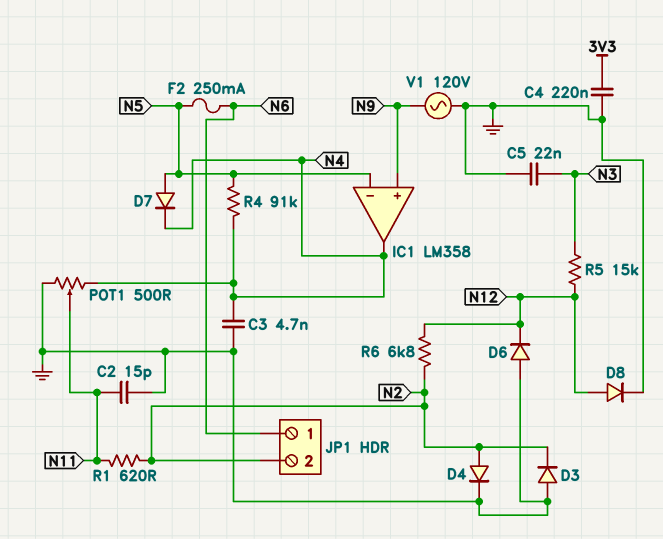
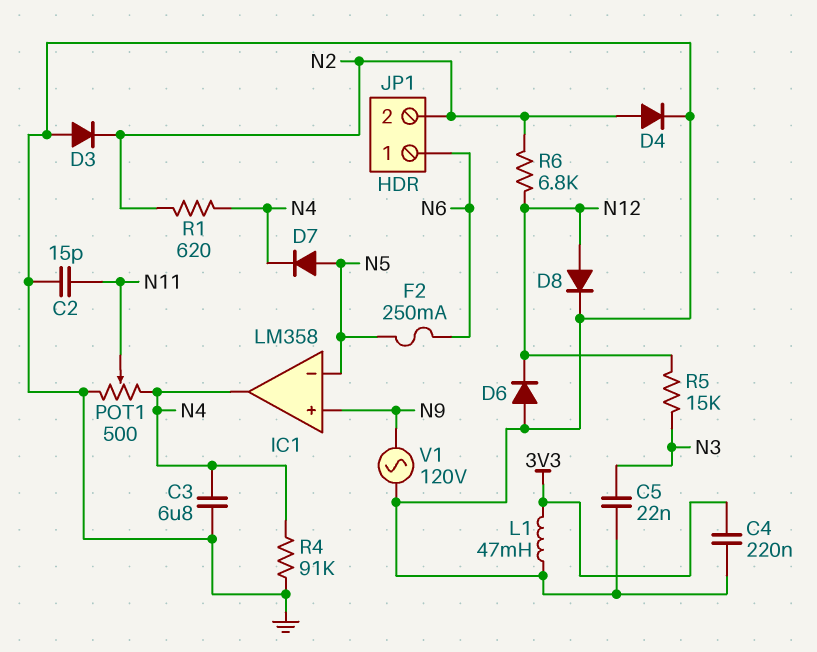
C3: 4.7nF (GND, N4) -> 6.8uF (GND, N4)
L1: none -> 47mH (3V3, GND)
R1: 620 (N2, N11) -> 620 (N2, N4)
R4: 91k (N4, N5) -> 91k (GND, N4)

